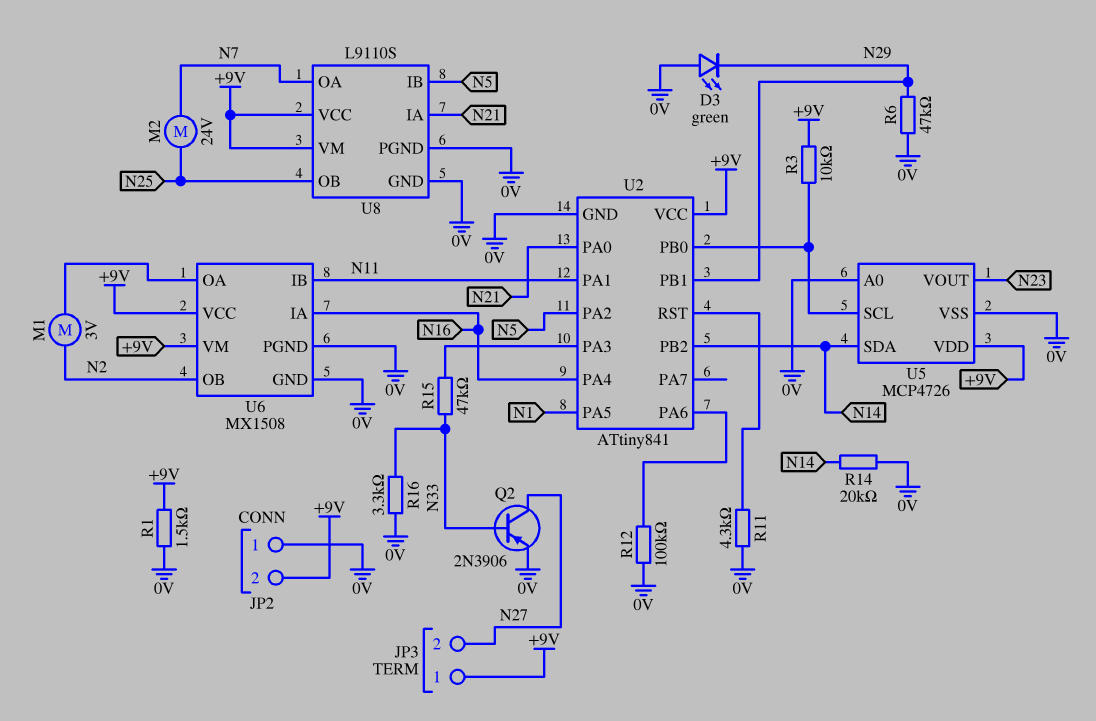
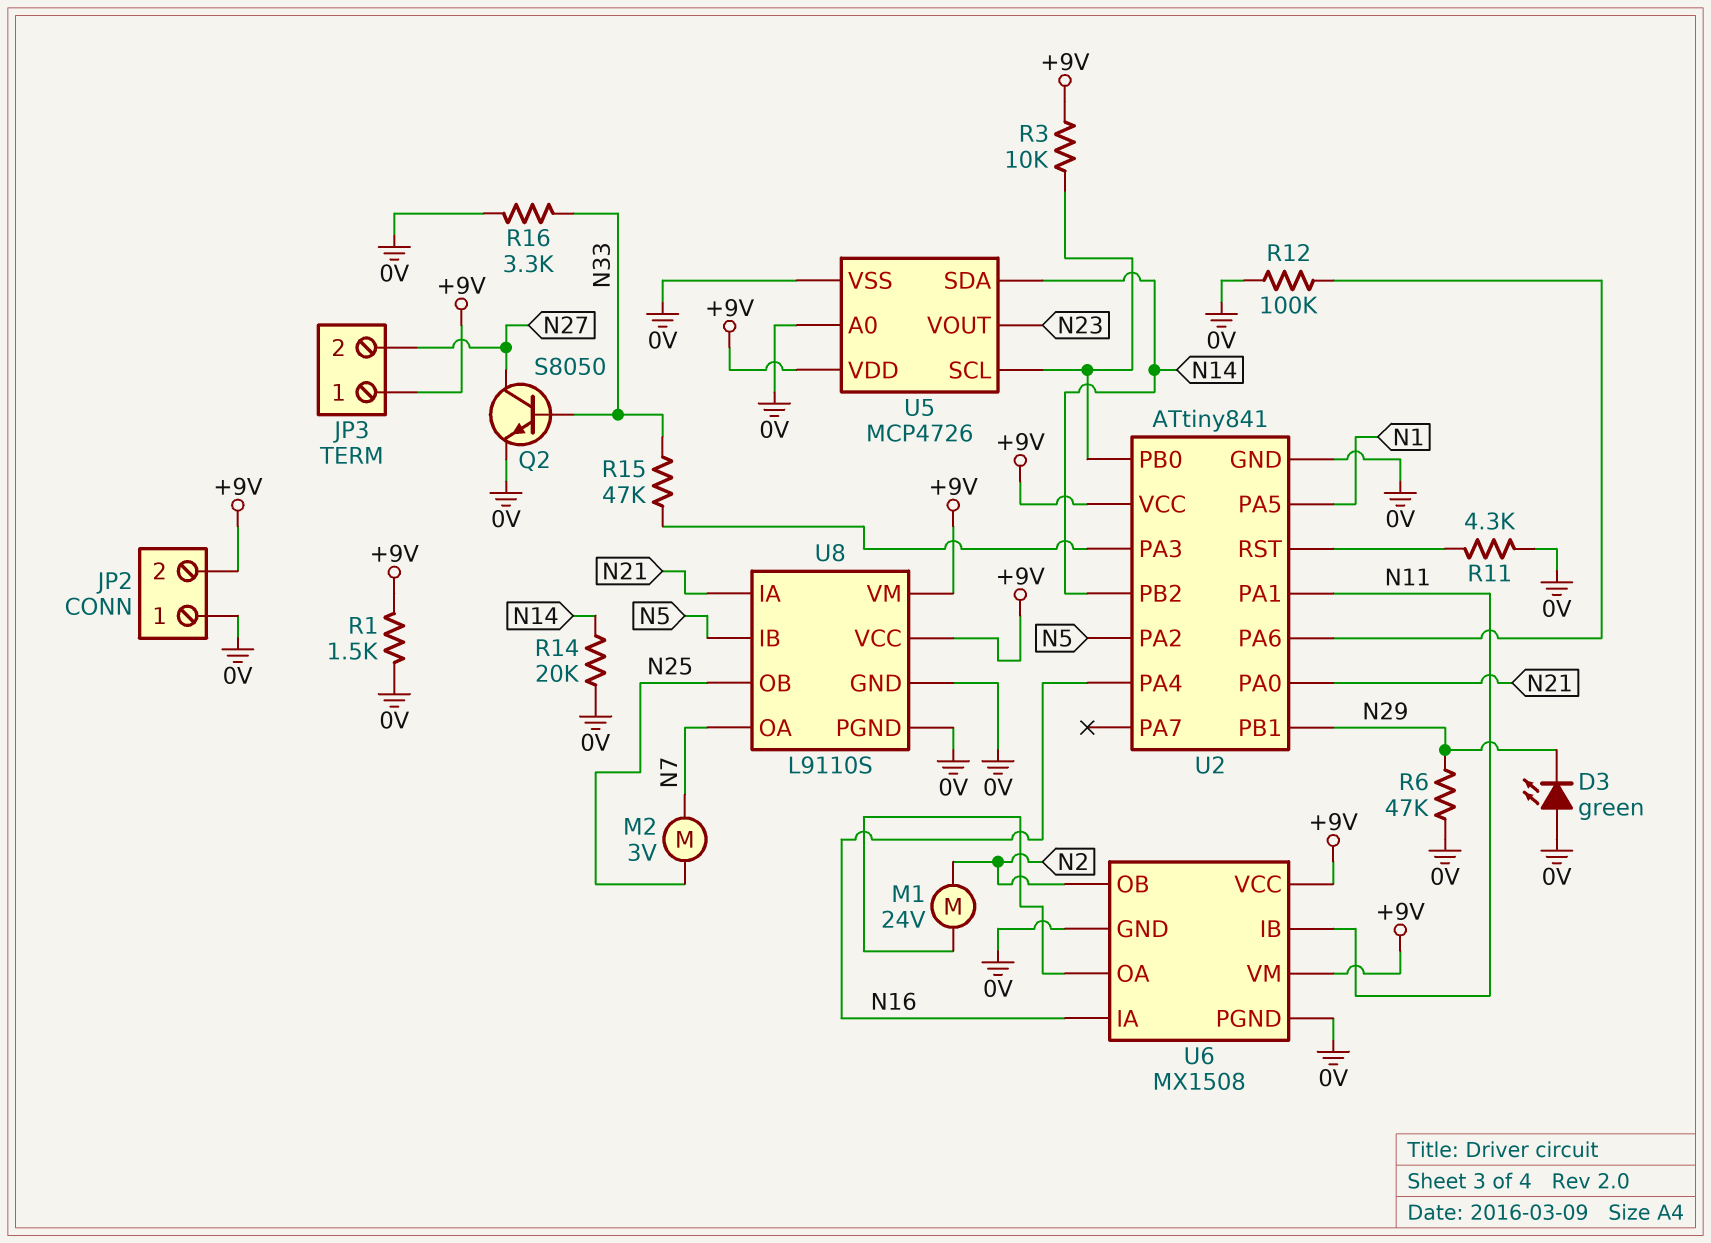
M1: motor 3V (N2, U6/OA) -> motor 24V (N2, U6/OA)
M2: motor 24V (N7, N25) -> motor 3V (N7, N25)
Q2: PNP 2N3906 (B N33, C N27, E 0V) -> NPN S8050 (B N33, C N27, E 0V)

